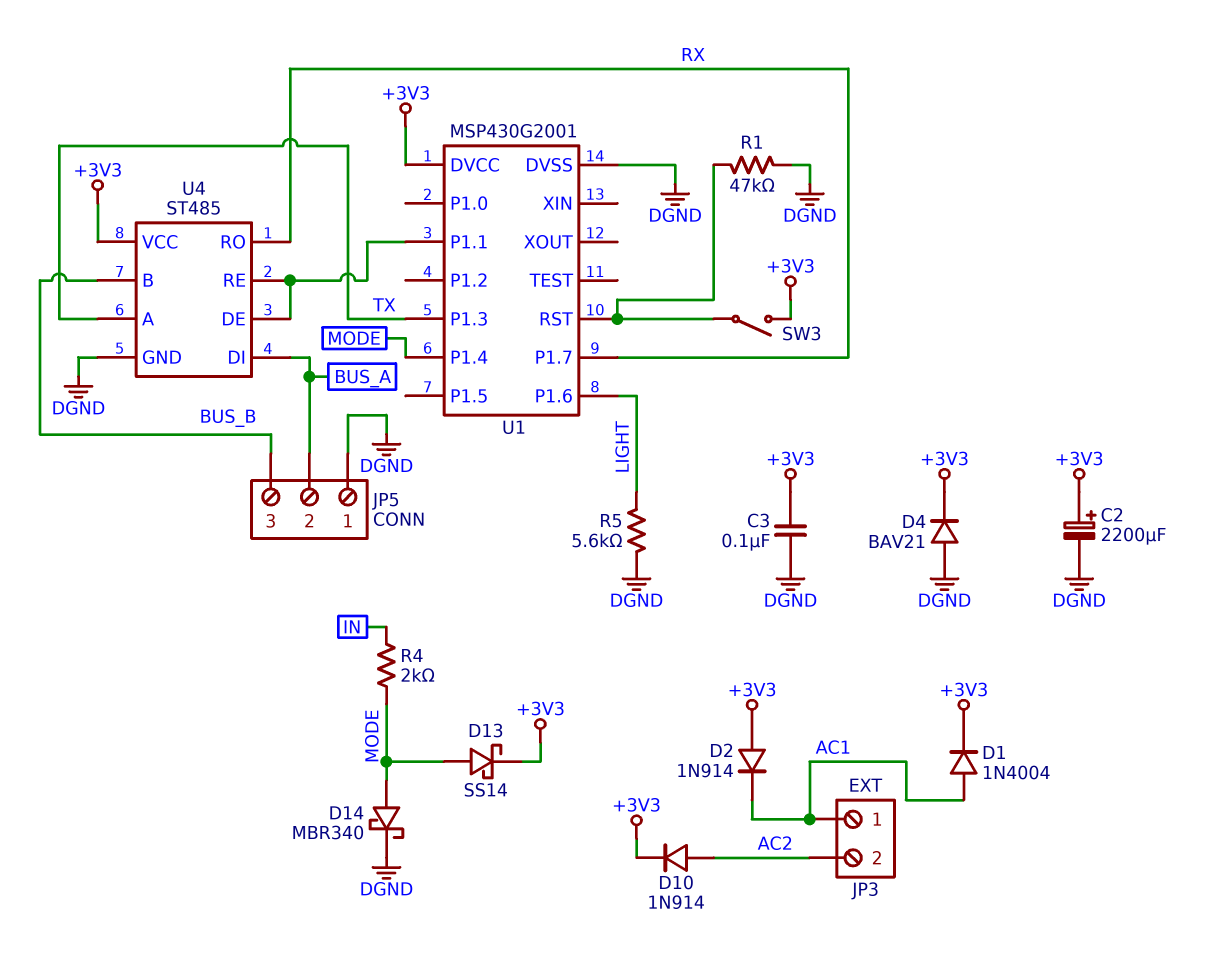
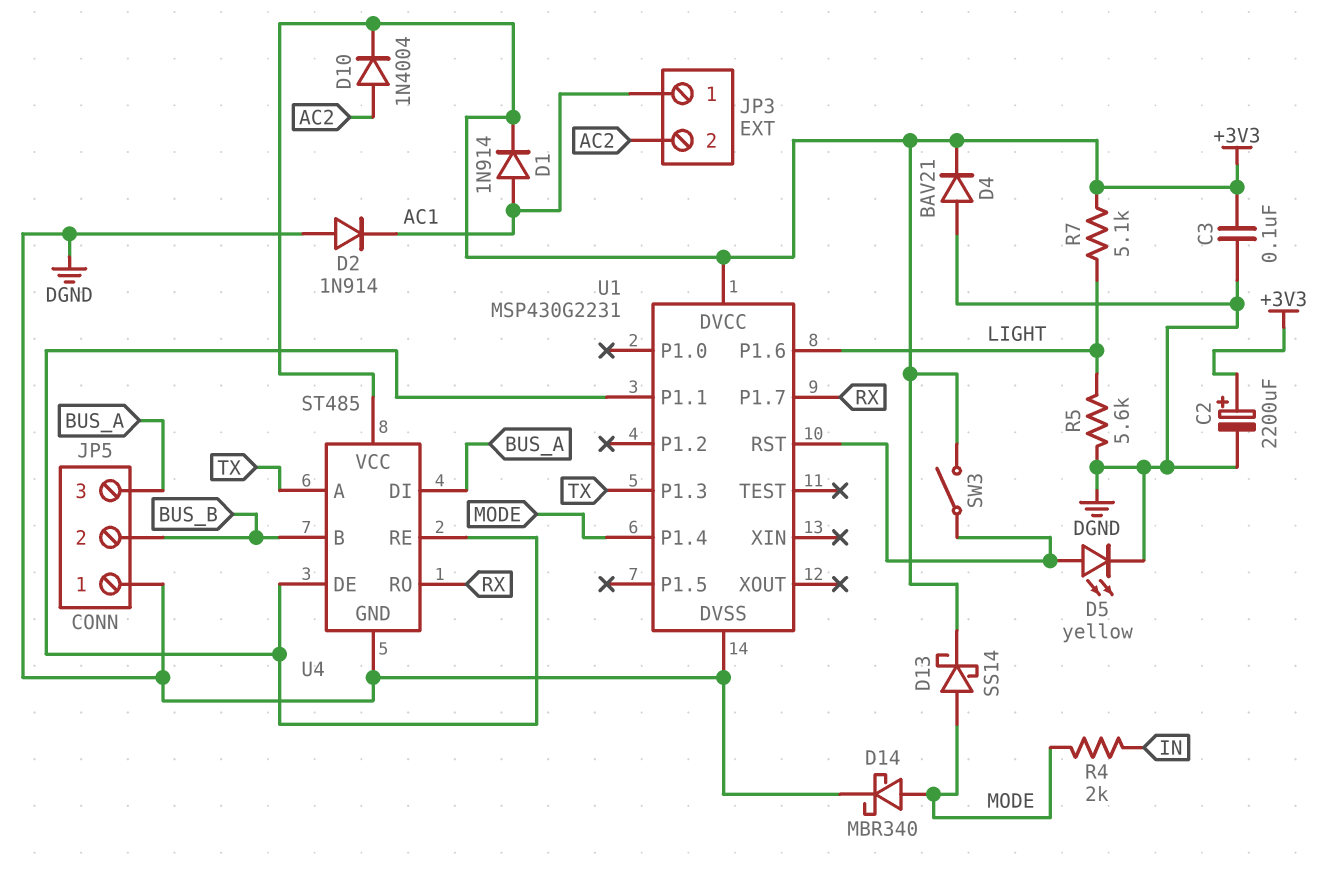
D1: diode 1N4004 (A AC1, K +3V3) -> diode 1N914 (A AC1, K +3V3)
D2: diode 1N914 (A +3V3, K AC1) -> diode 1N914 (A DGND, K AC1)
D5: none -> LED yellow (A U1/RST, K DGND)
D10: diode 1N914 (A AC2, K +3V3) -> diode 1N4004 (A AC2, K +3V3)
JP5 pin 2: BUS_A -> BUS_B
JP5 pin 3: BUS_B -> BUS_A
R1: 47k (DGND, U1/RST) -> none
R7: none -> 5.1k (+3V3, LIGHT)
U1: MSP430G2001 -> MSP430G2231

